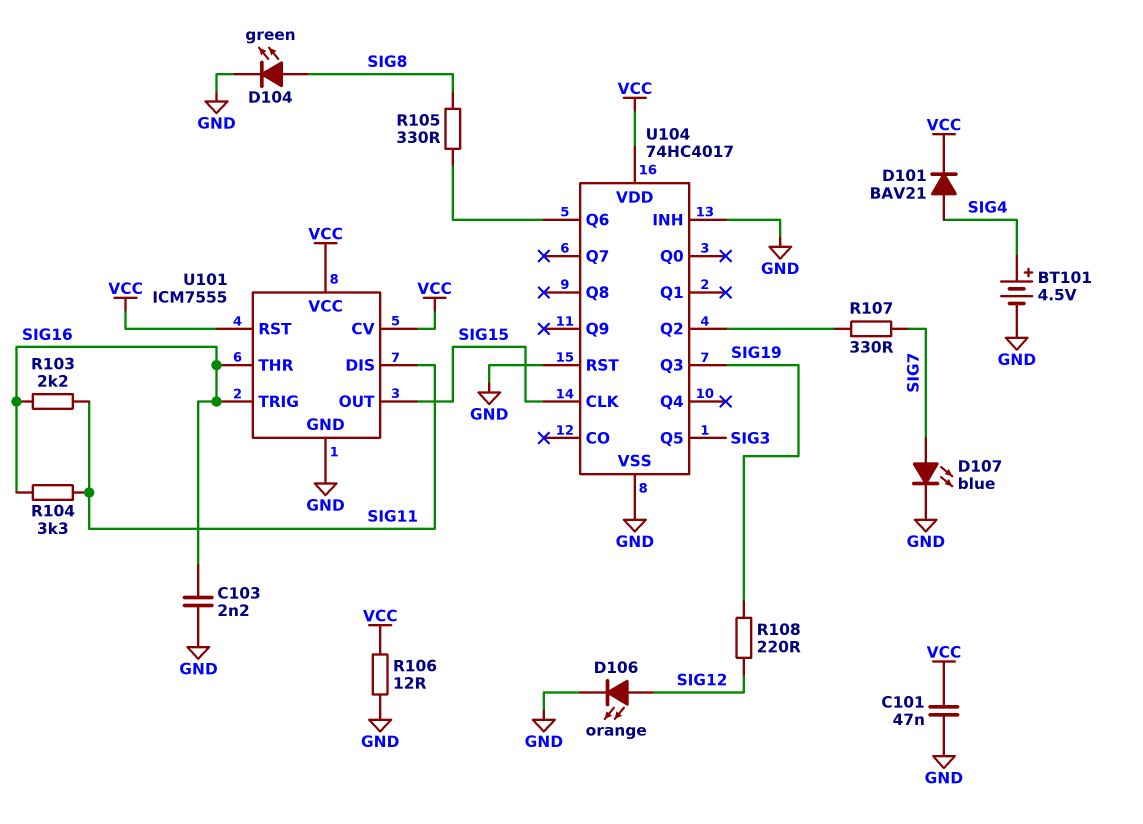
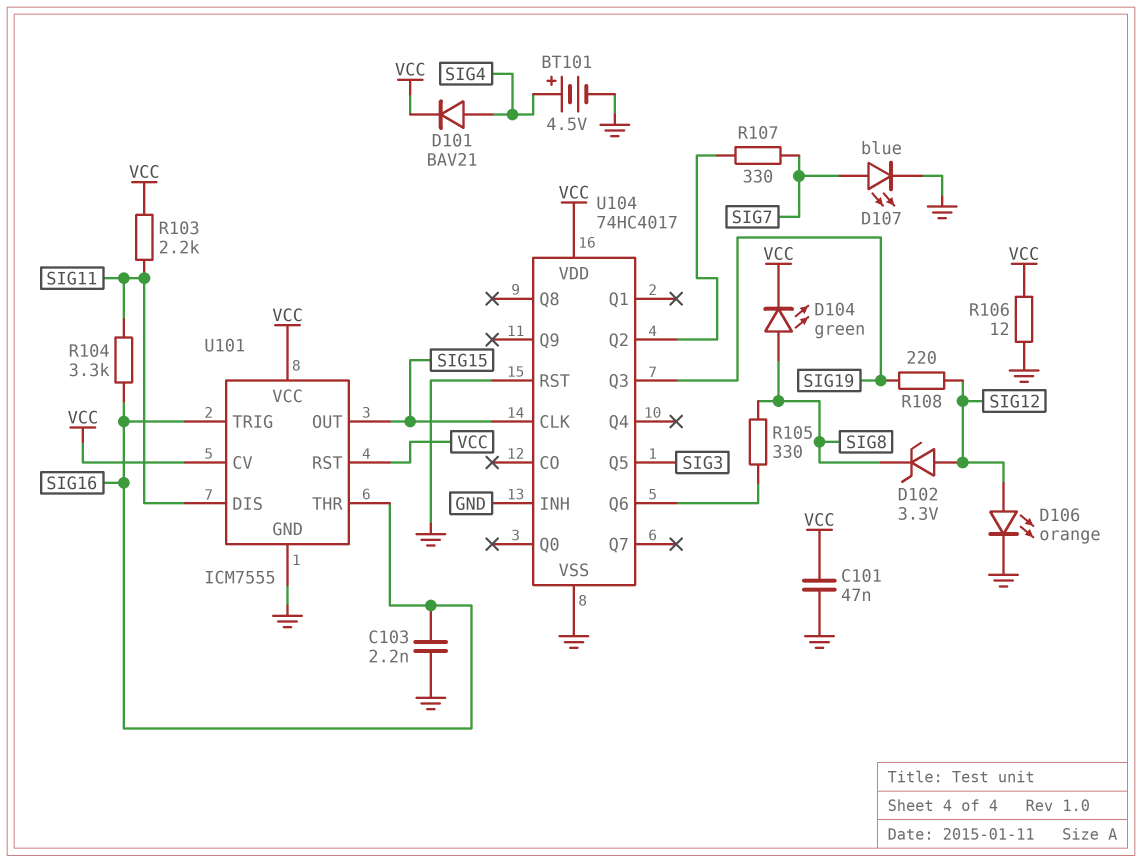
D102: none -> zener 3.3V (A SIG12, K SIG8)
D104: LED green (A SIG8, K GND) -> LED green (A SIG8, K VCC)
R103: 2.2k (SIG11, SIG16) -> 2.2k (SIG11, VCC)

